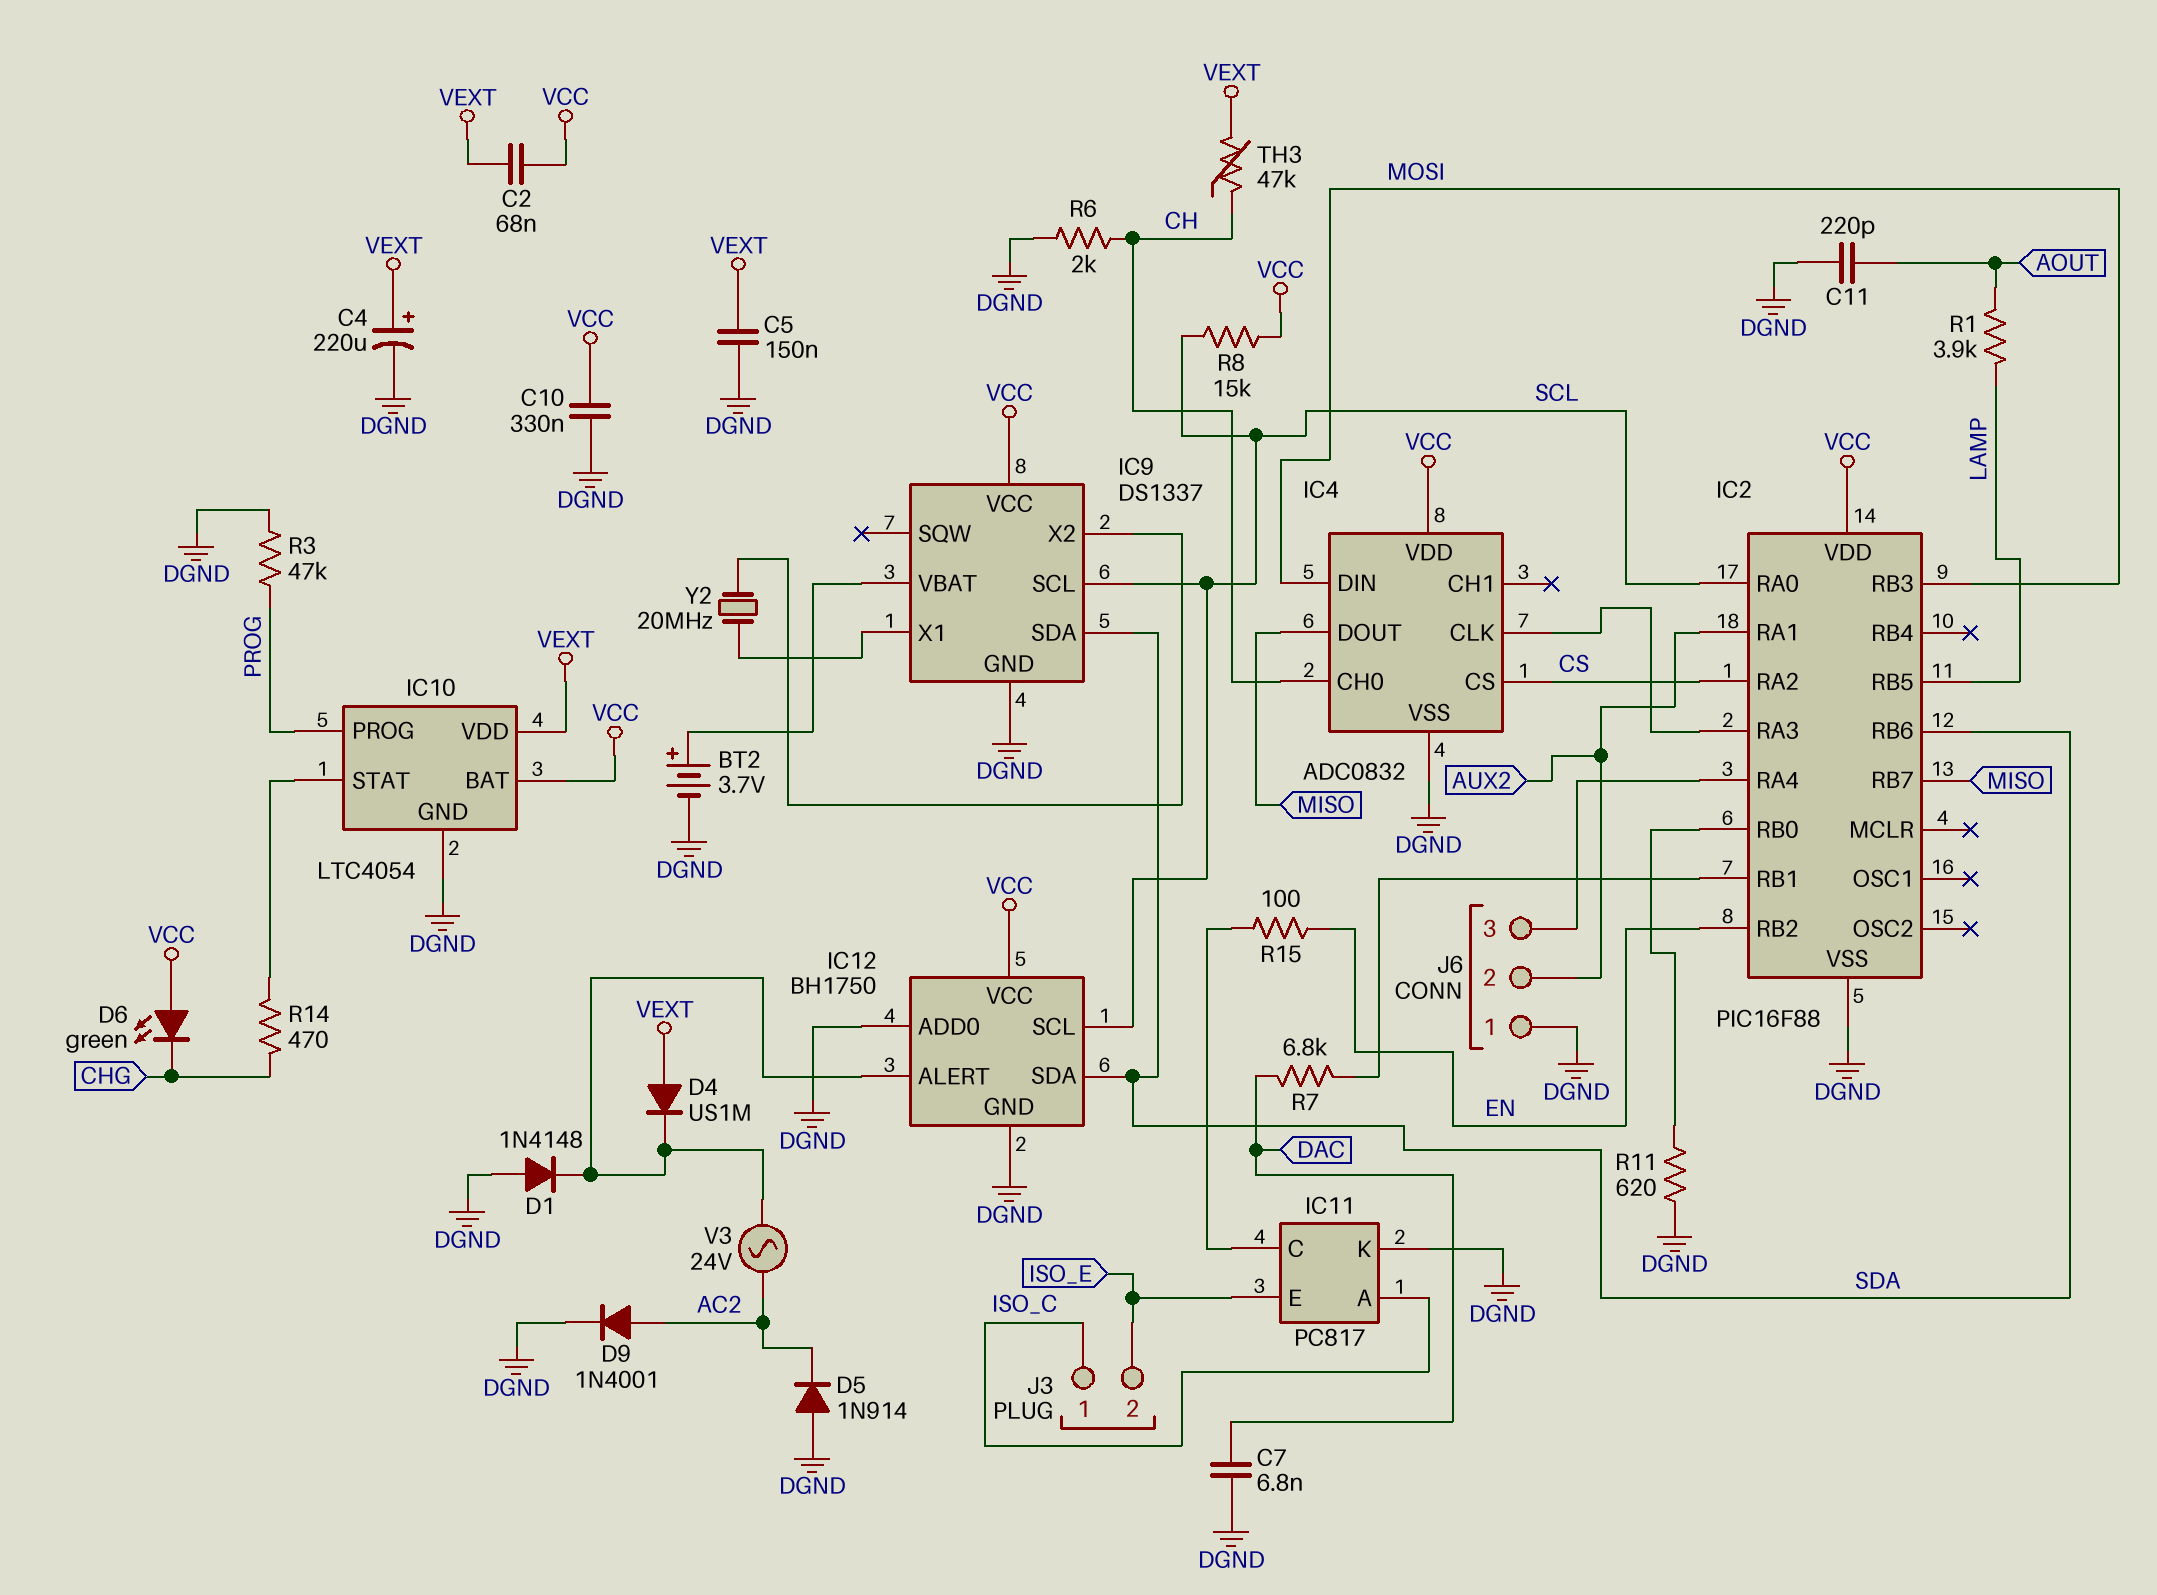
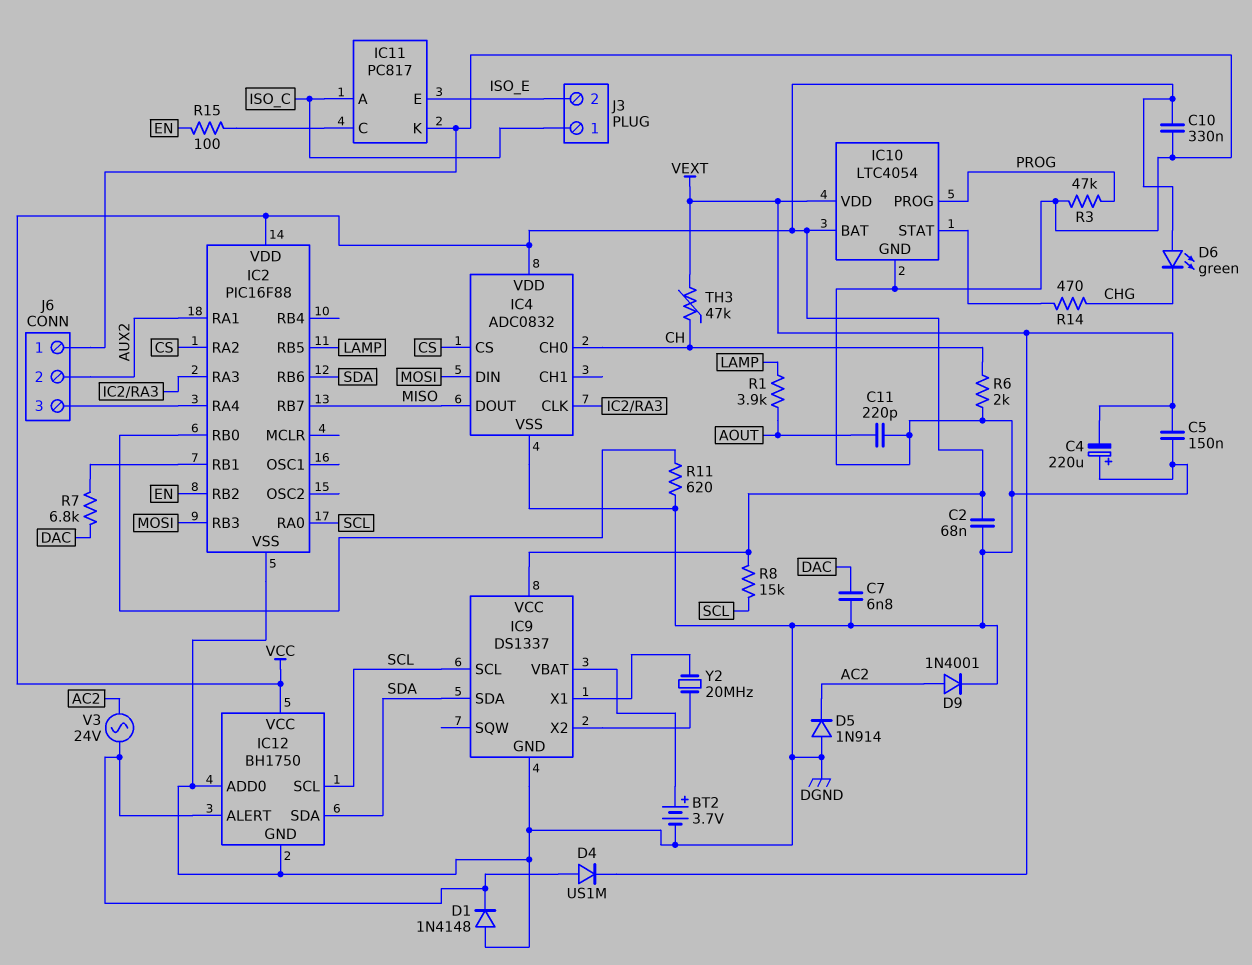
C2: 68nF (VCC, VEXT) -> 68nF (DGND, VCC)
C4: 220uF (plus VEXT, minus DGND) -> 220uF (plus DGND, minus VEXT)
D4: diode US1M (A VEXT, K IC12/ALERT) -> diode US1M (A IC12/ALERT, K VEXT)

